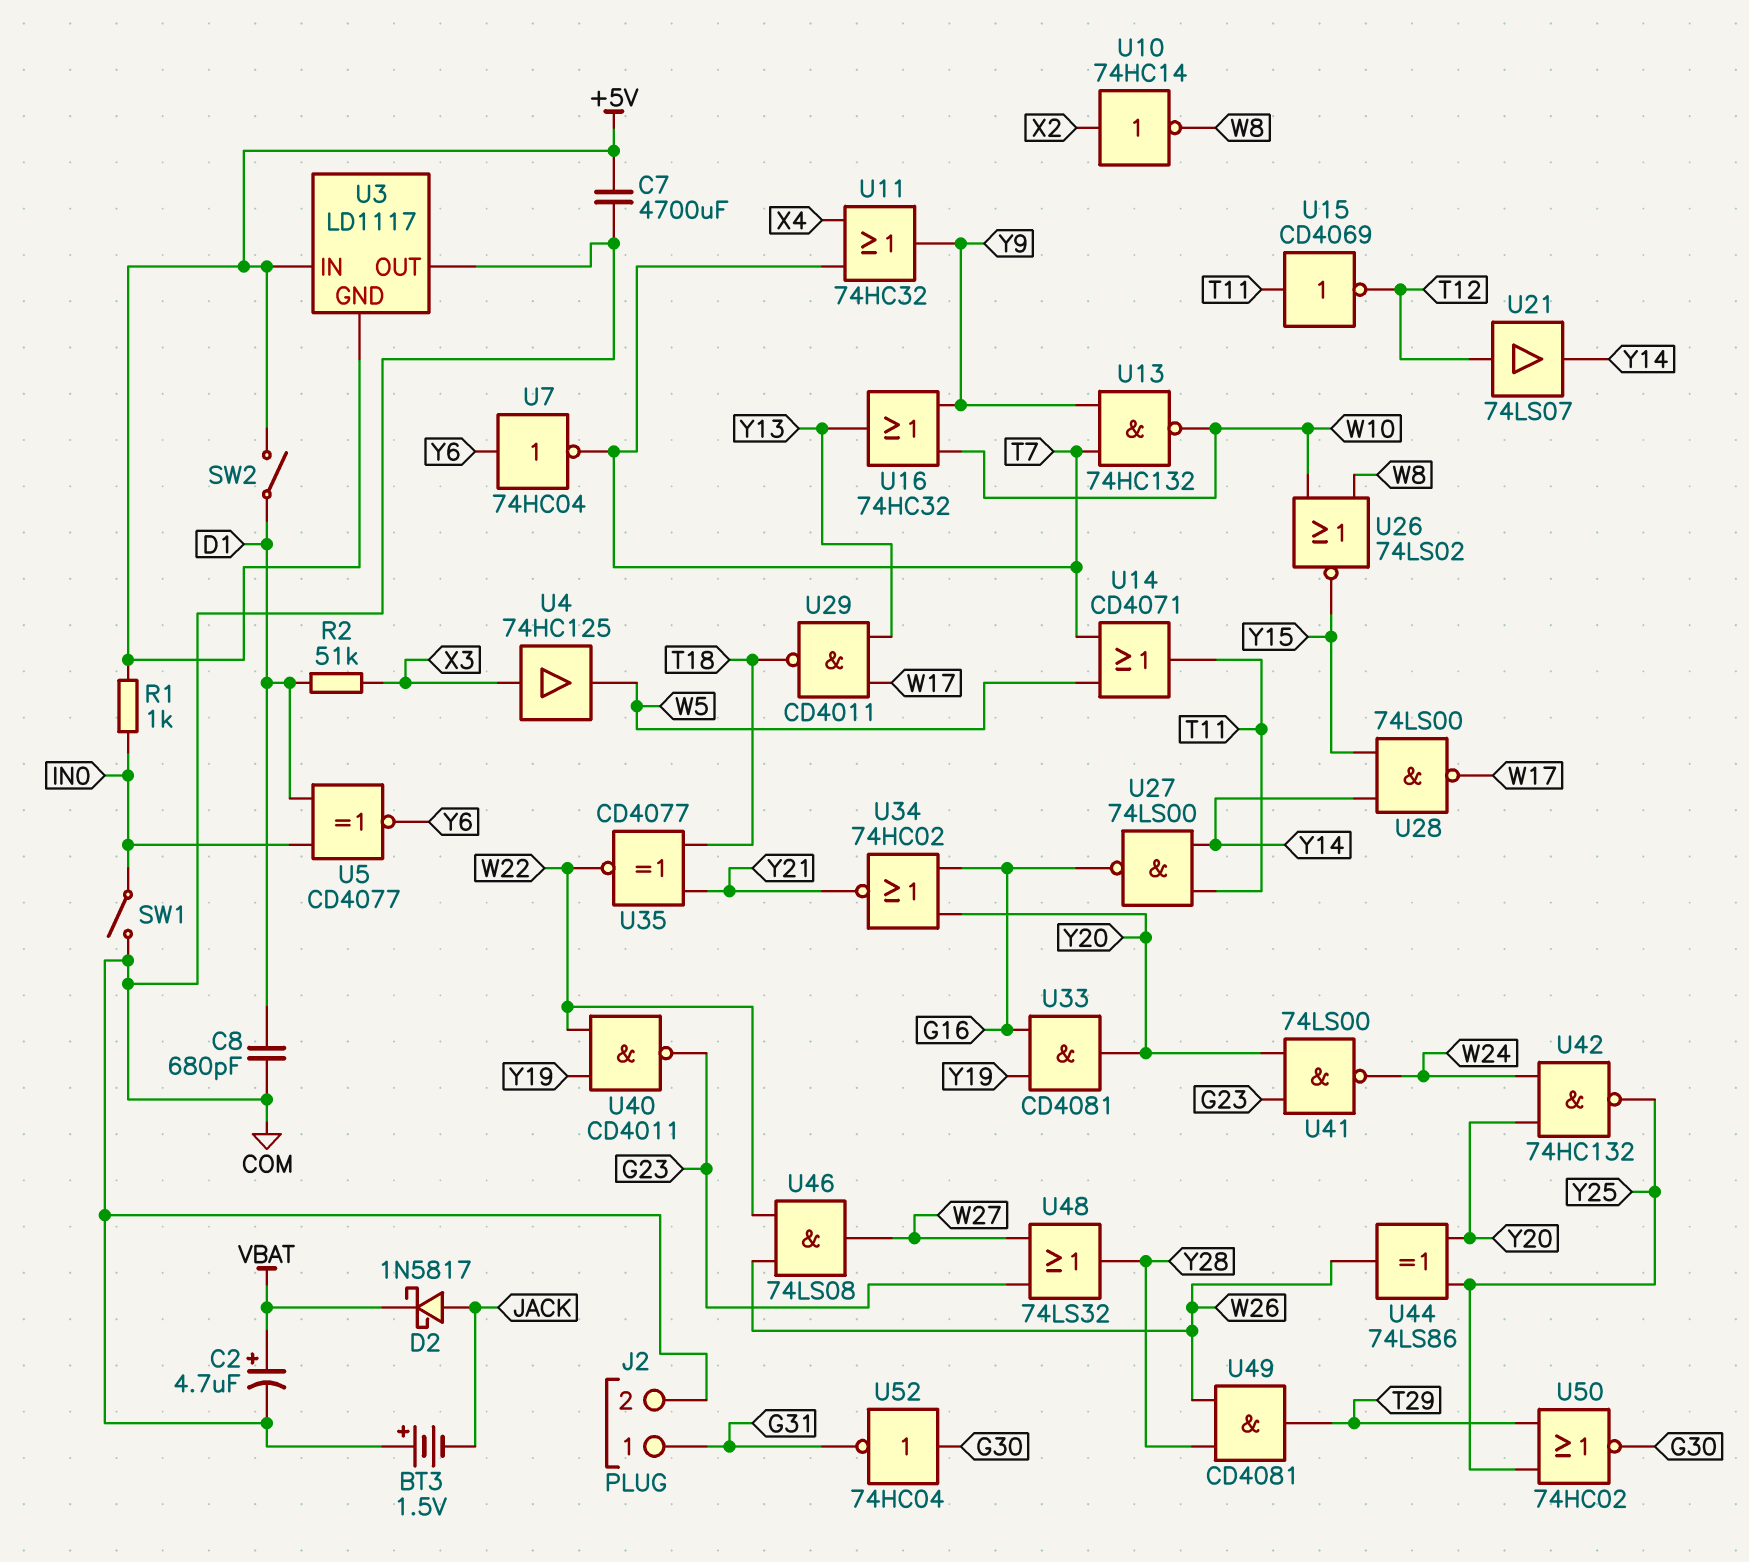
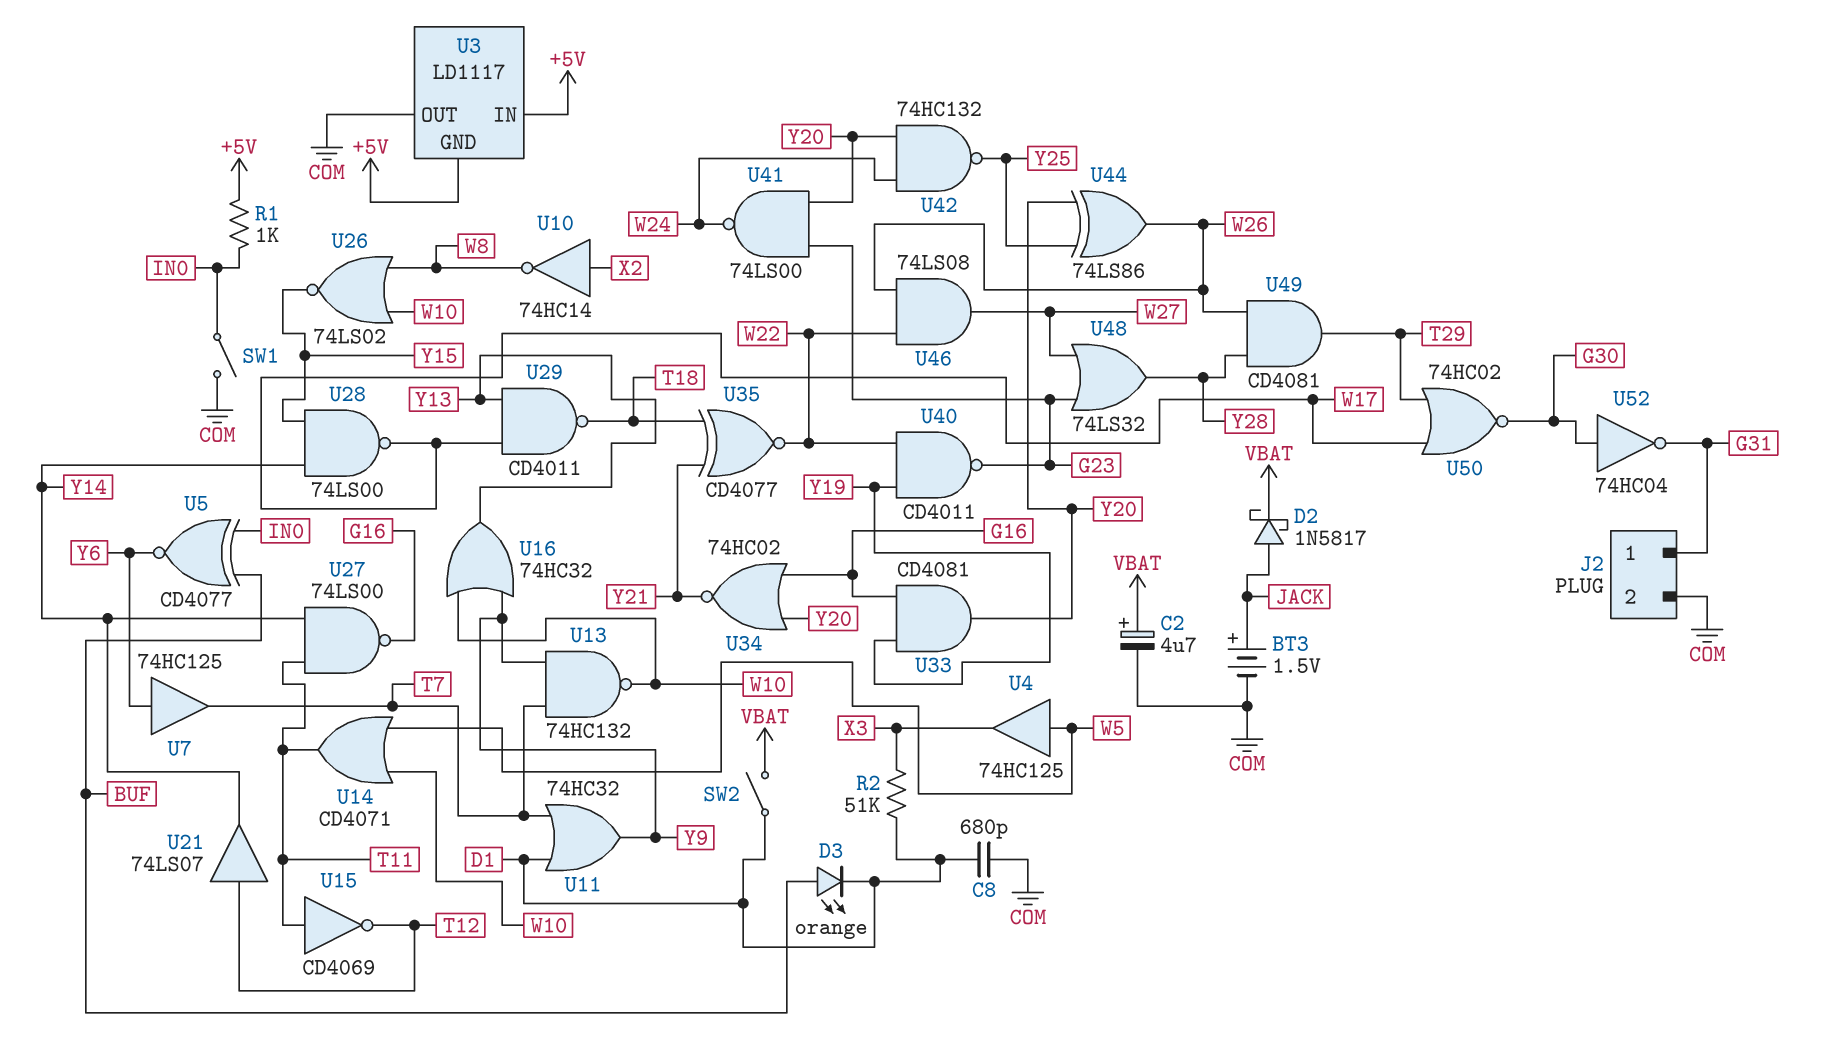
BT3: 1.5V (plus COM, minus JACK) -> 1.5V (plus JACK, minus COM)
C7: 4700uF (+5V, COM) -> none
D3: none -> LED orange (A BUF, K D1)
SW2: switch (+5V, D1) -> switch (D1, VBAT)
U4: buffer 74HC125 (in X3, out W5) -> buffer 74HC125 (in W5, out X3)
U5: XNOR CD4077 (in D1, in IN0, out Y6) -> XNOR CD4077 (in BUF, in IN0, out Y6)
U7: NOT 74HC04 (in Y6, out T7) -> buffer 74HC125 (in Y6, out T7)
U11: OR 74HC32 (in T7, in X4, out Y9) -> OR 74HC32 (in D1, in T7, out Y9)
U14: OR CD4071 (in T7, in W5, out T11) -> OR CD4071 (in W5, in W10, out T11)
U50: NOR 74HC02 (in T29, in Y25, out G30) -> NOR 74HC02 (in T29, in W17, out G30)

